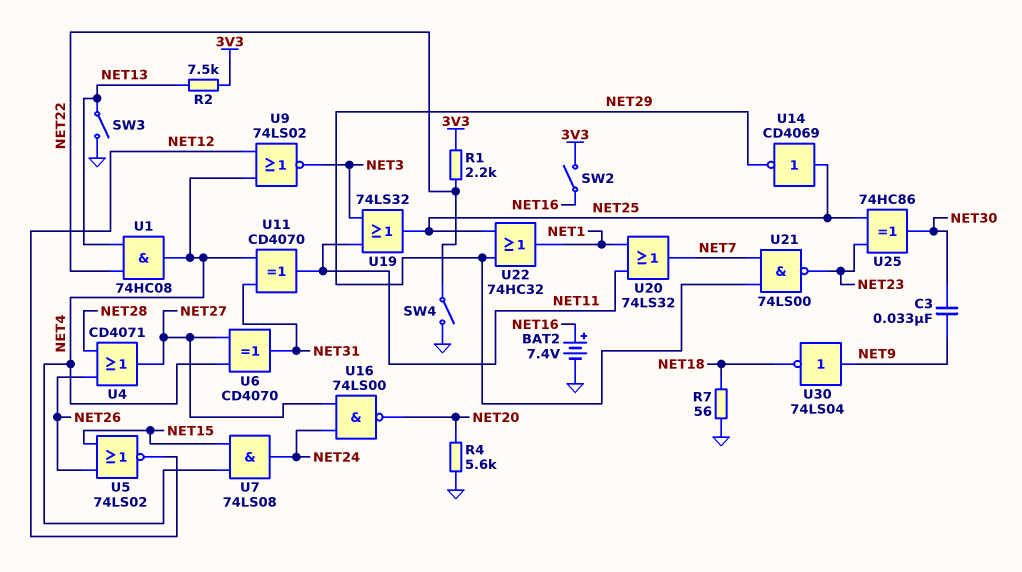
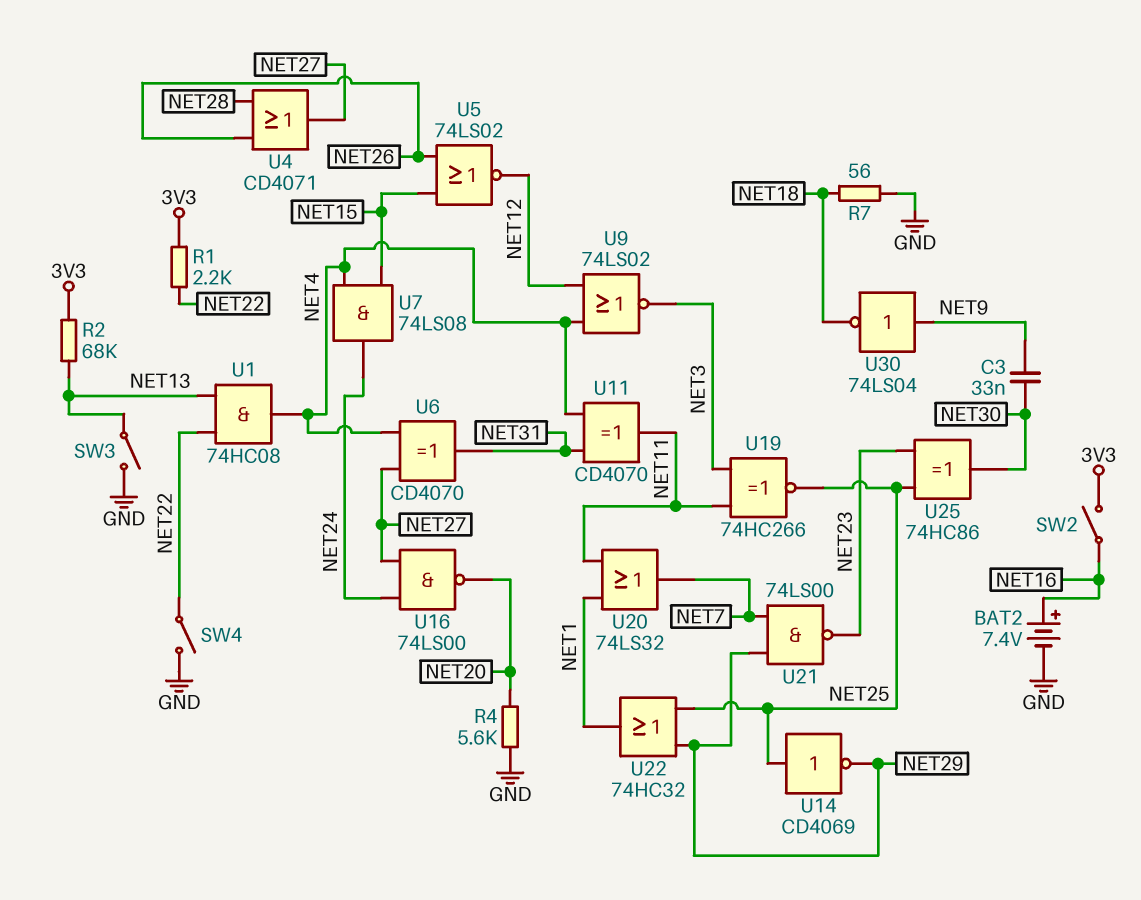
R2: 7.5k (3V3, NET13) -> 68k (3V3, NET13)
U19: OR 74LS32 (in NET3, in NET11, out NET25) -> XNOR 74HC266 (in NET3, in NET11, out NET25)

